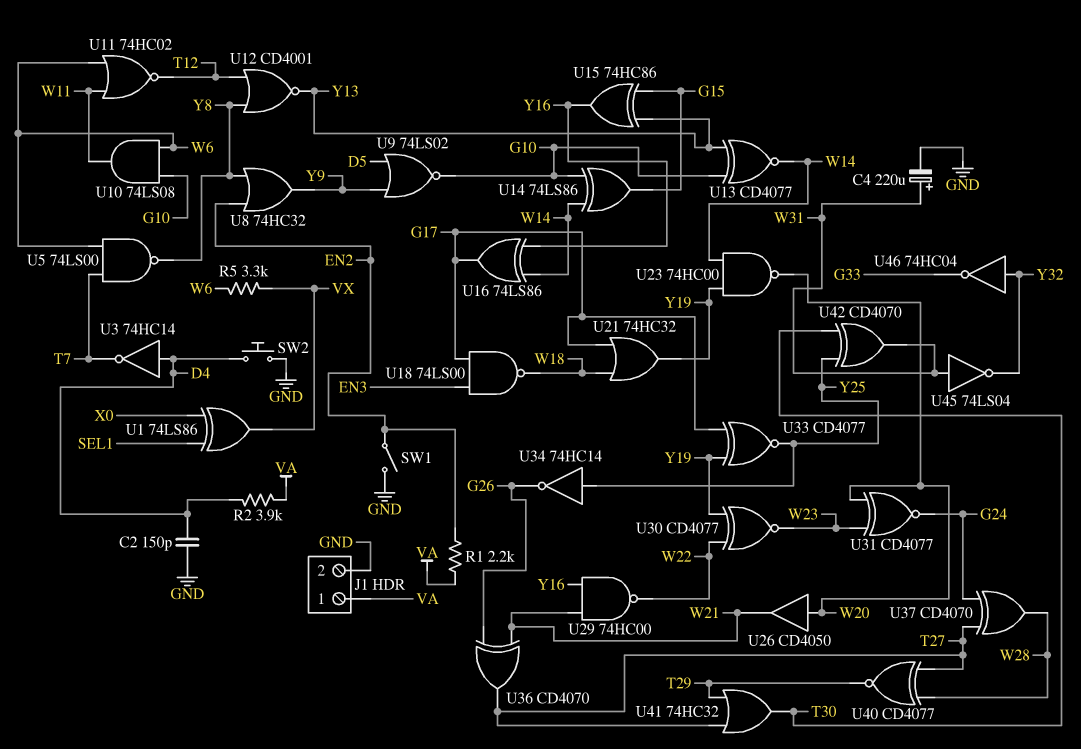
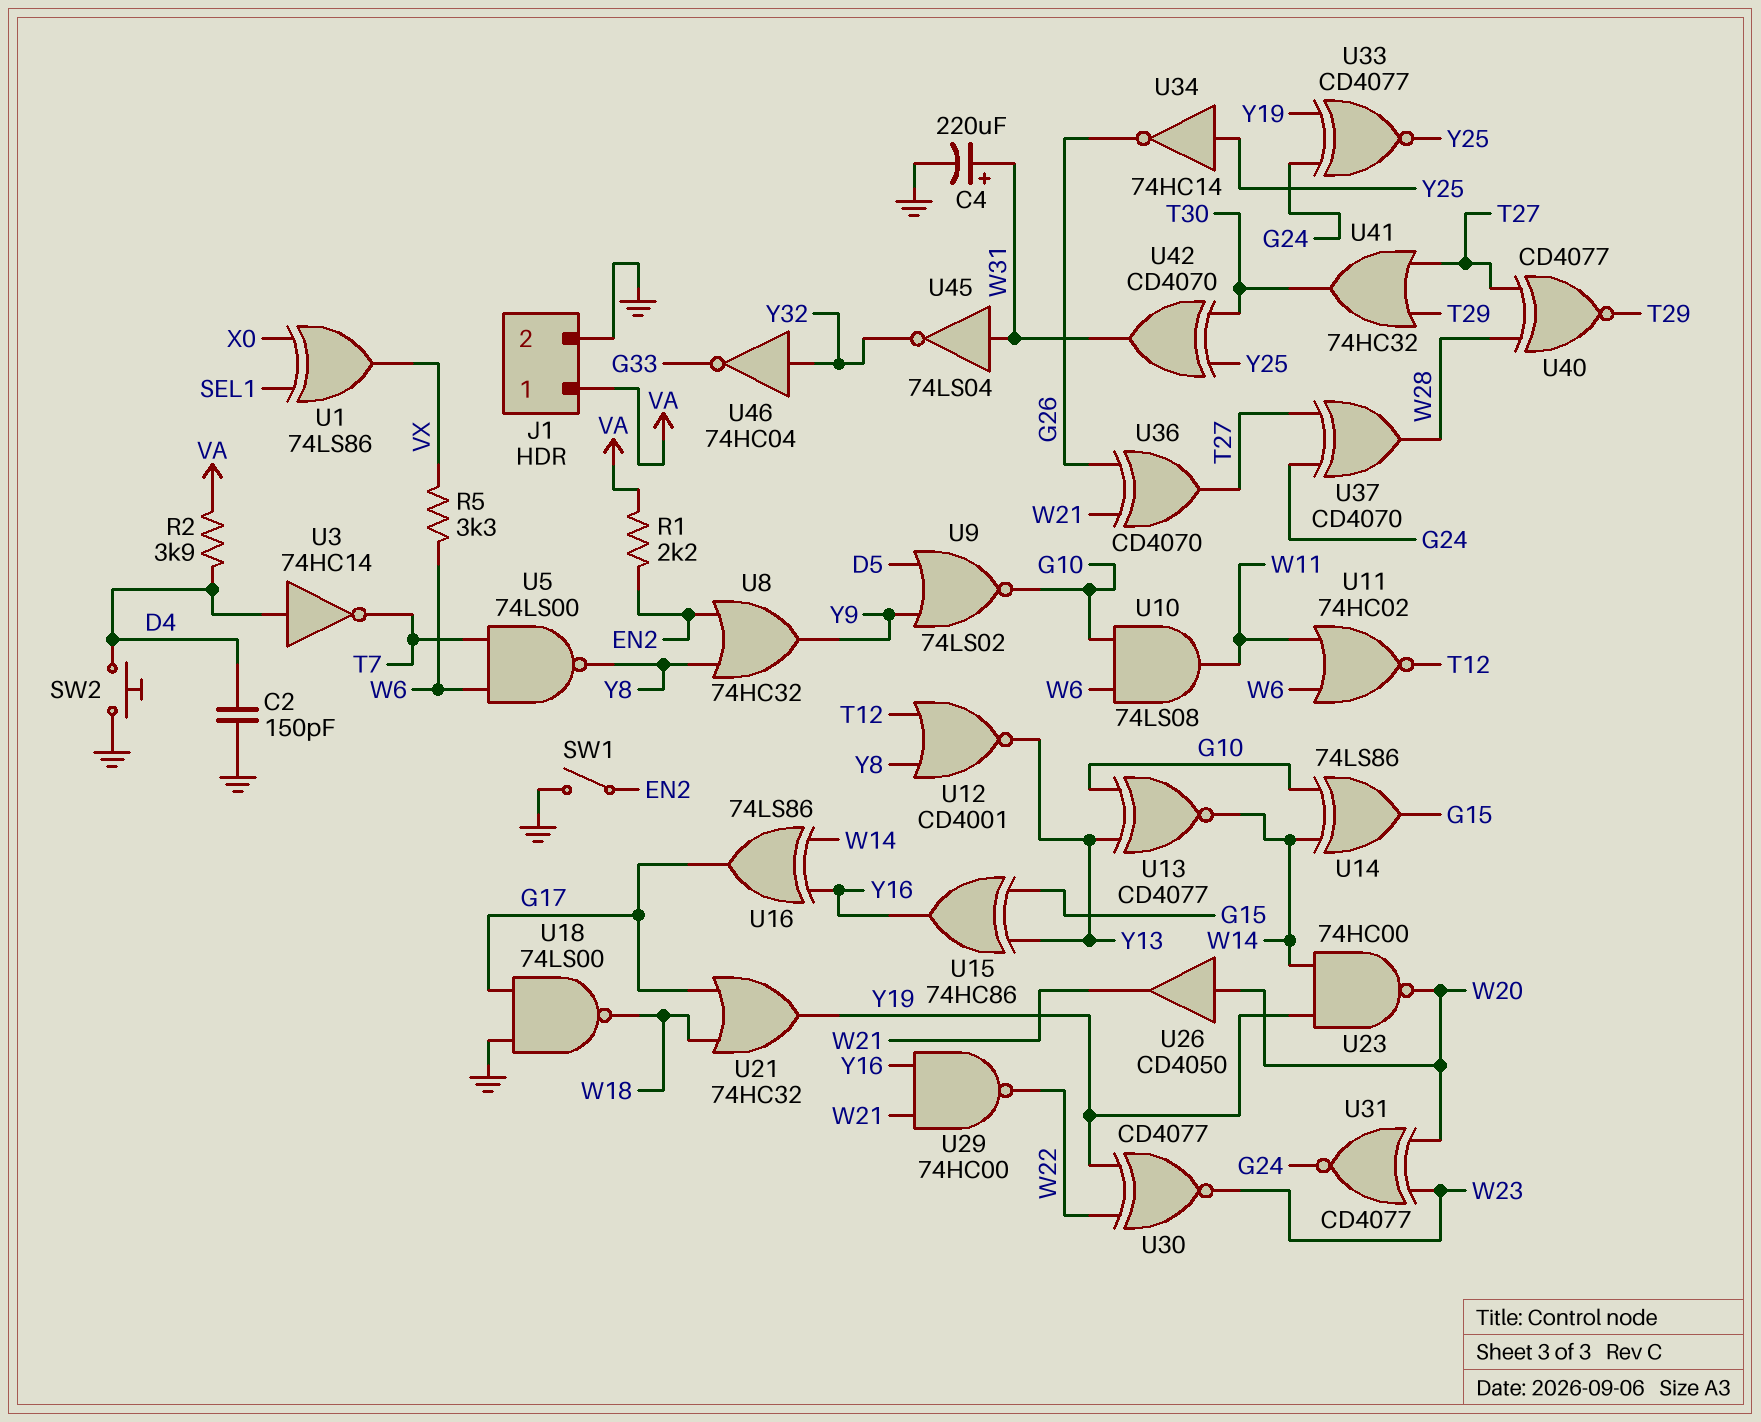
U18: NAND 74LS00 (in EN3, in G17, out W18) -> NAND 74LS00 (in G17, in GND, out W18)
U33: XNOR CD4077 (in G17, in Y19, out Y25) -> XNOR CD4077 (in G24, in Y19, out Y25)

